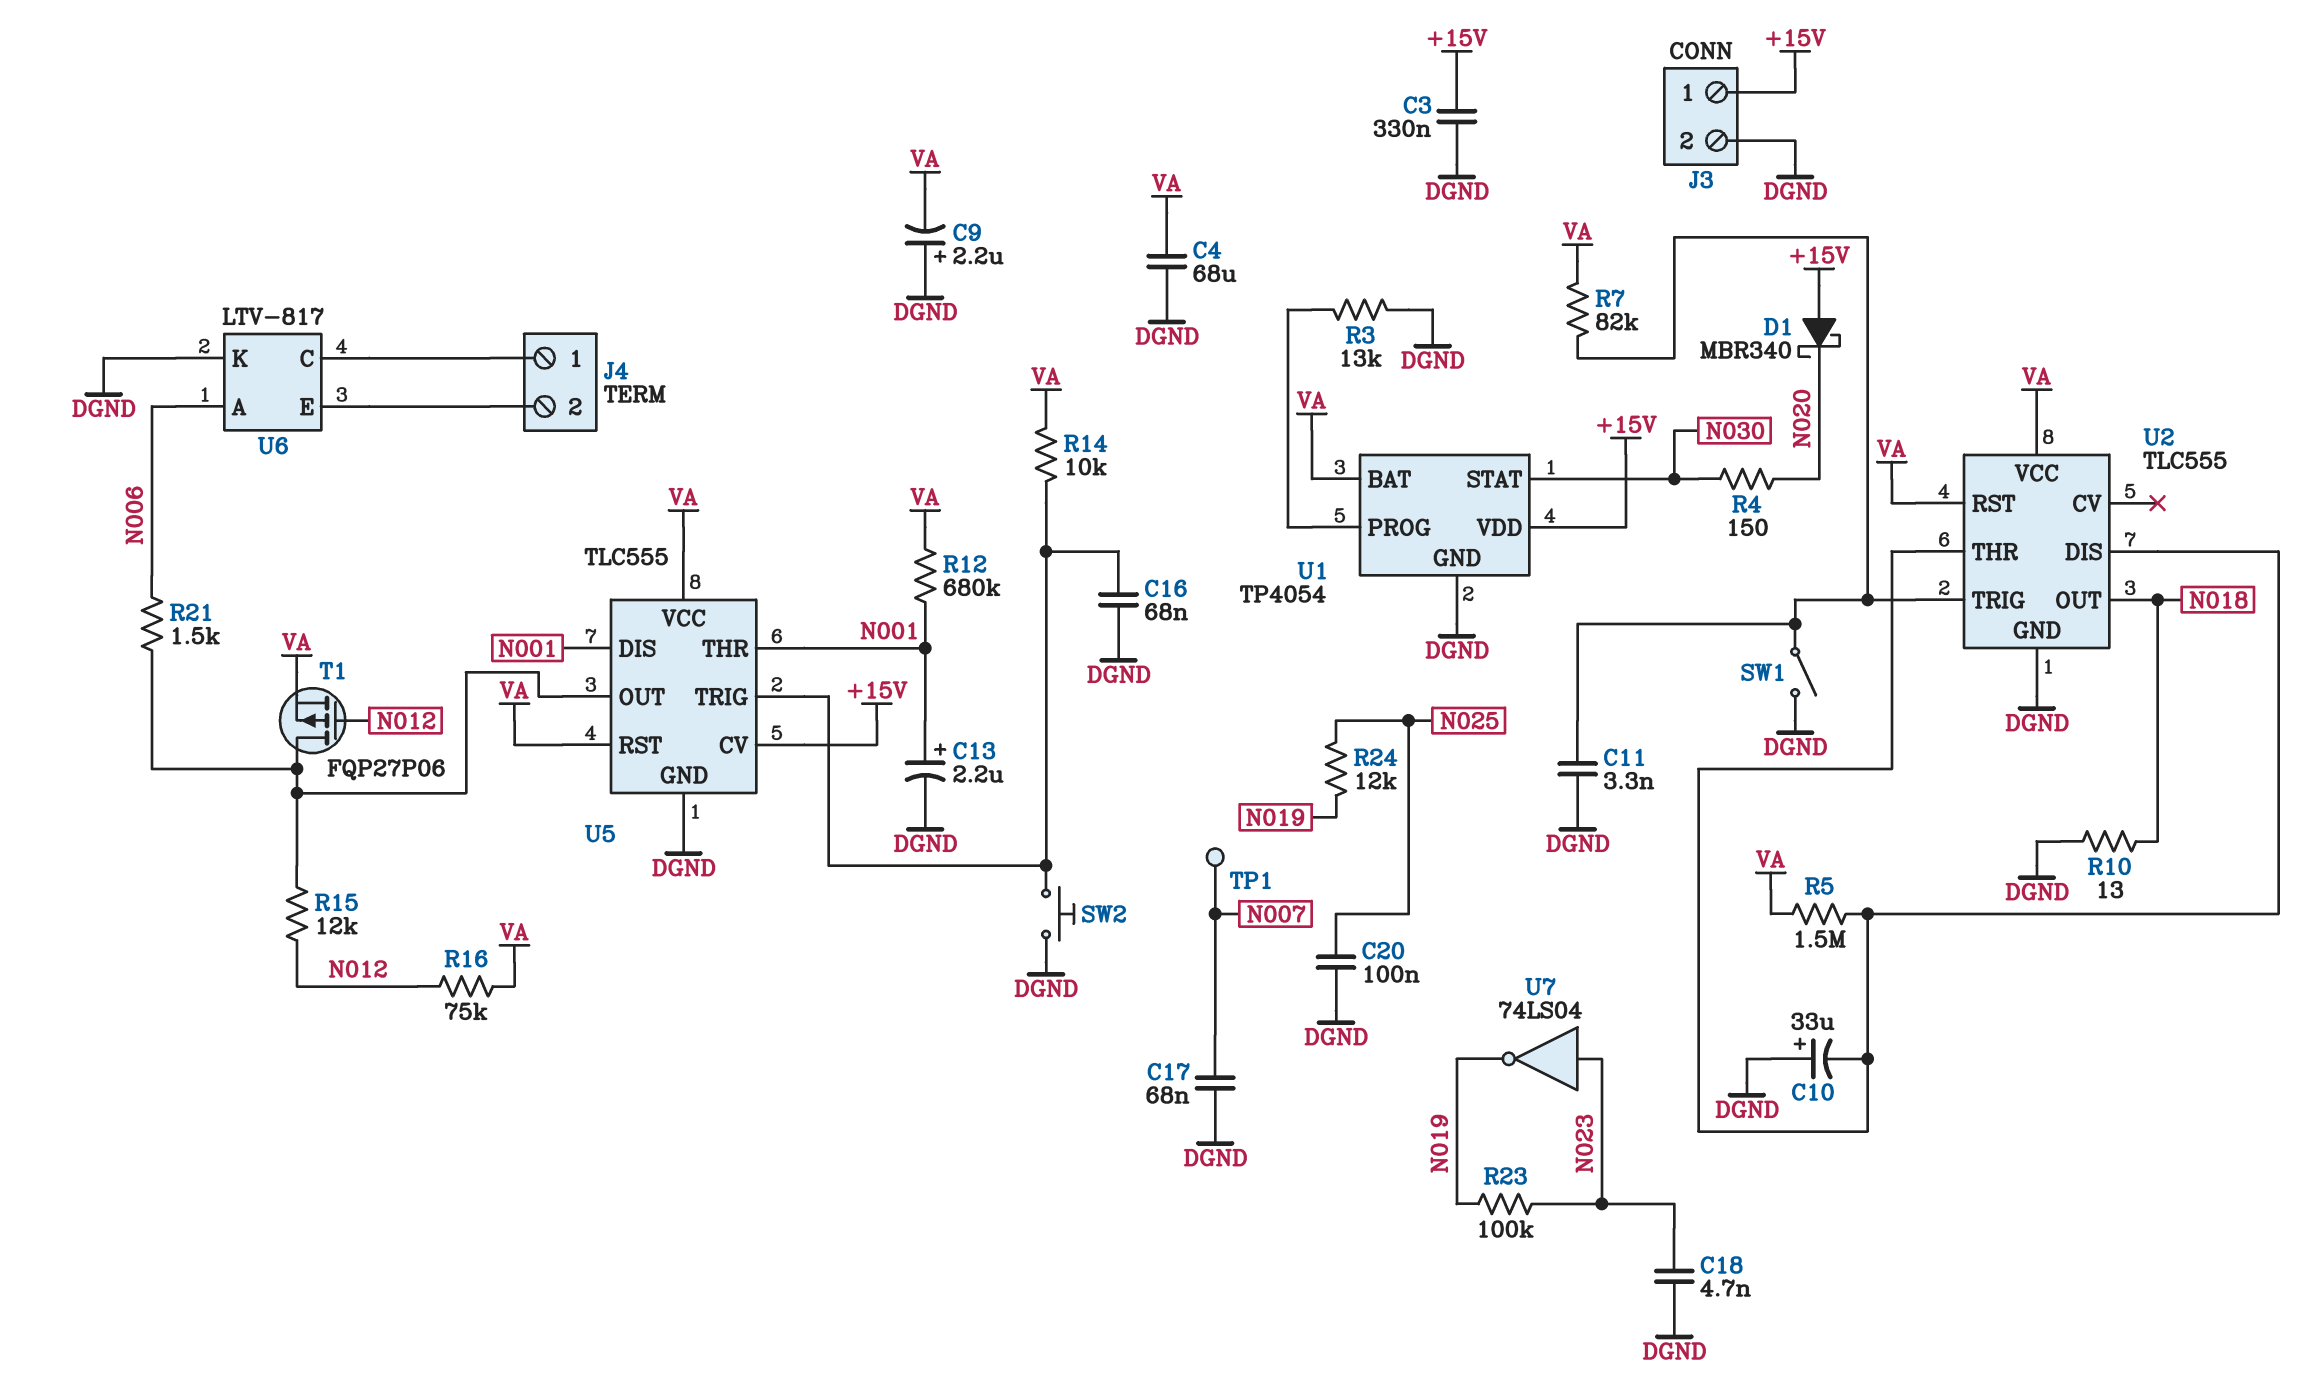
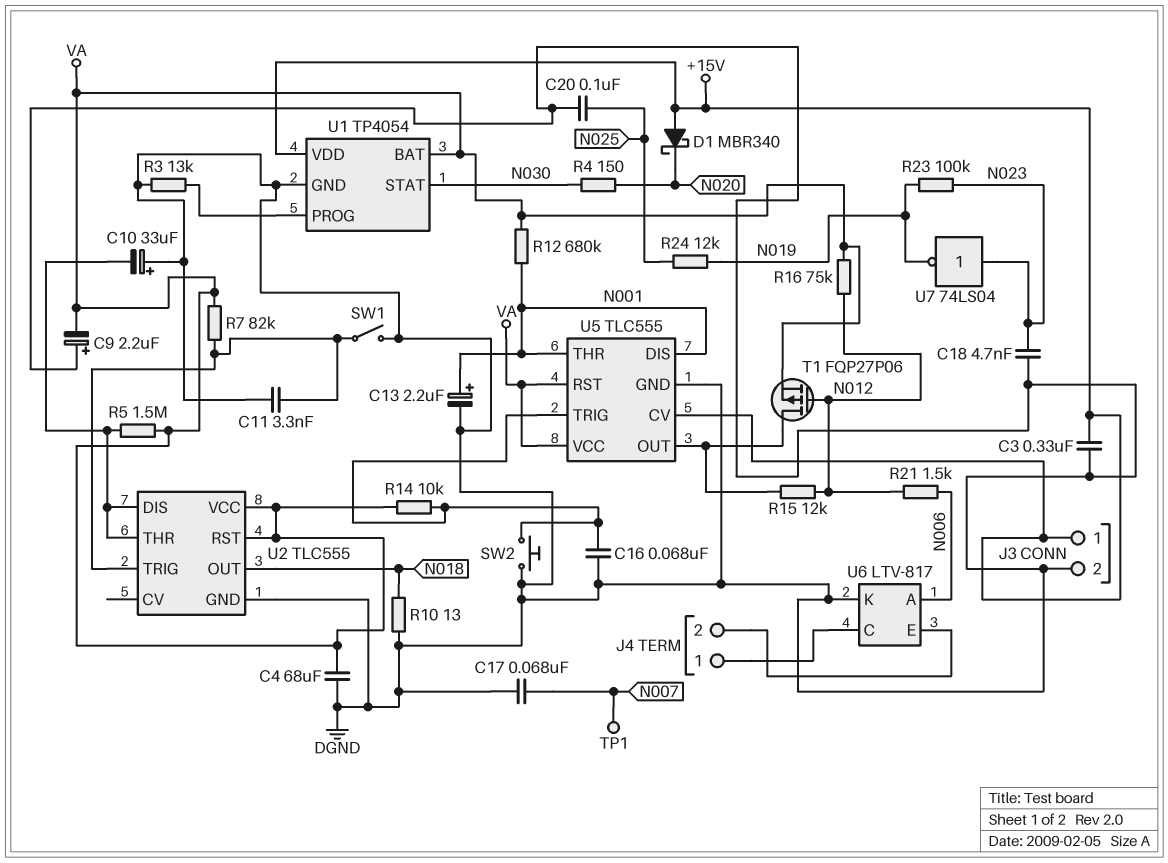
R21: 1.5k (N006, U5/OUT) -> 1.5k (N006, N012)

